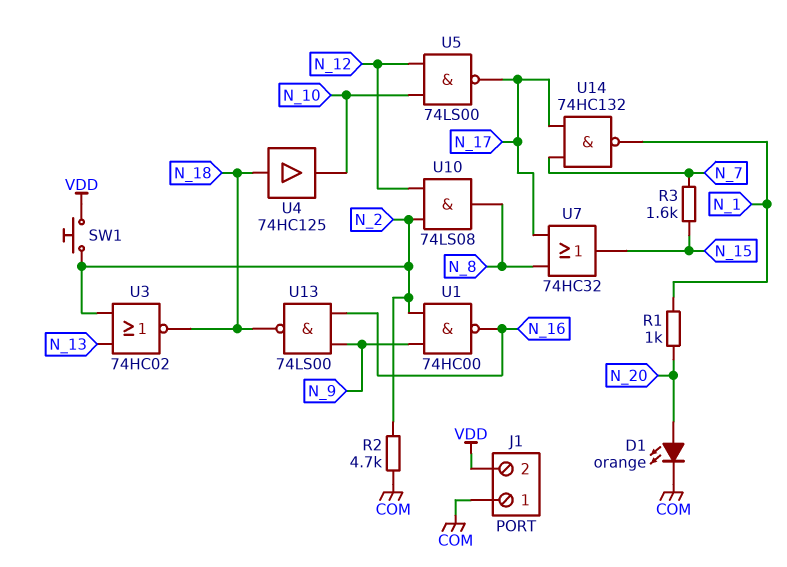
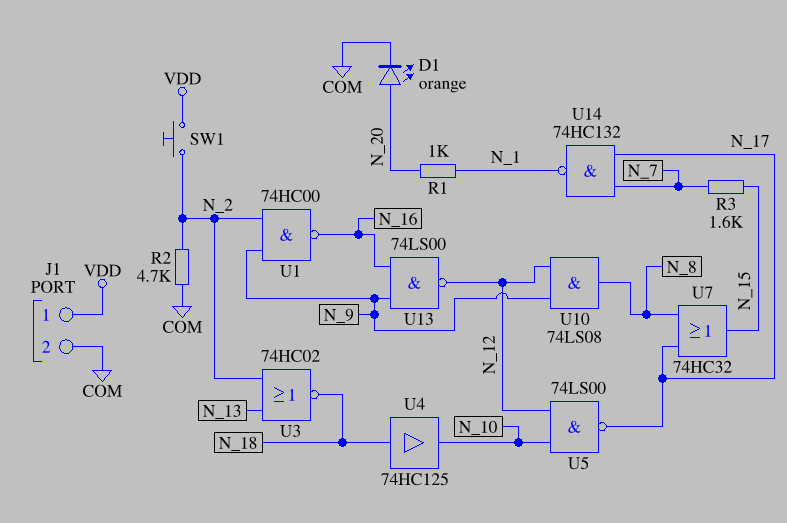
J1 pin 1: COM -> VDD
J1 pin 2: VDD -> COM
U10: AND 74LS08 (in N_2, in N_12, out N_8) -> AND 74LS08 (in N_9, in N_12, out N_8)
U13: NAND 74LS00 (in N_9, in N_16, out N_18) -> NAND 74LS00 (in N_9, in N_16, out N_12)

